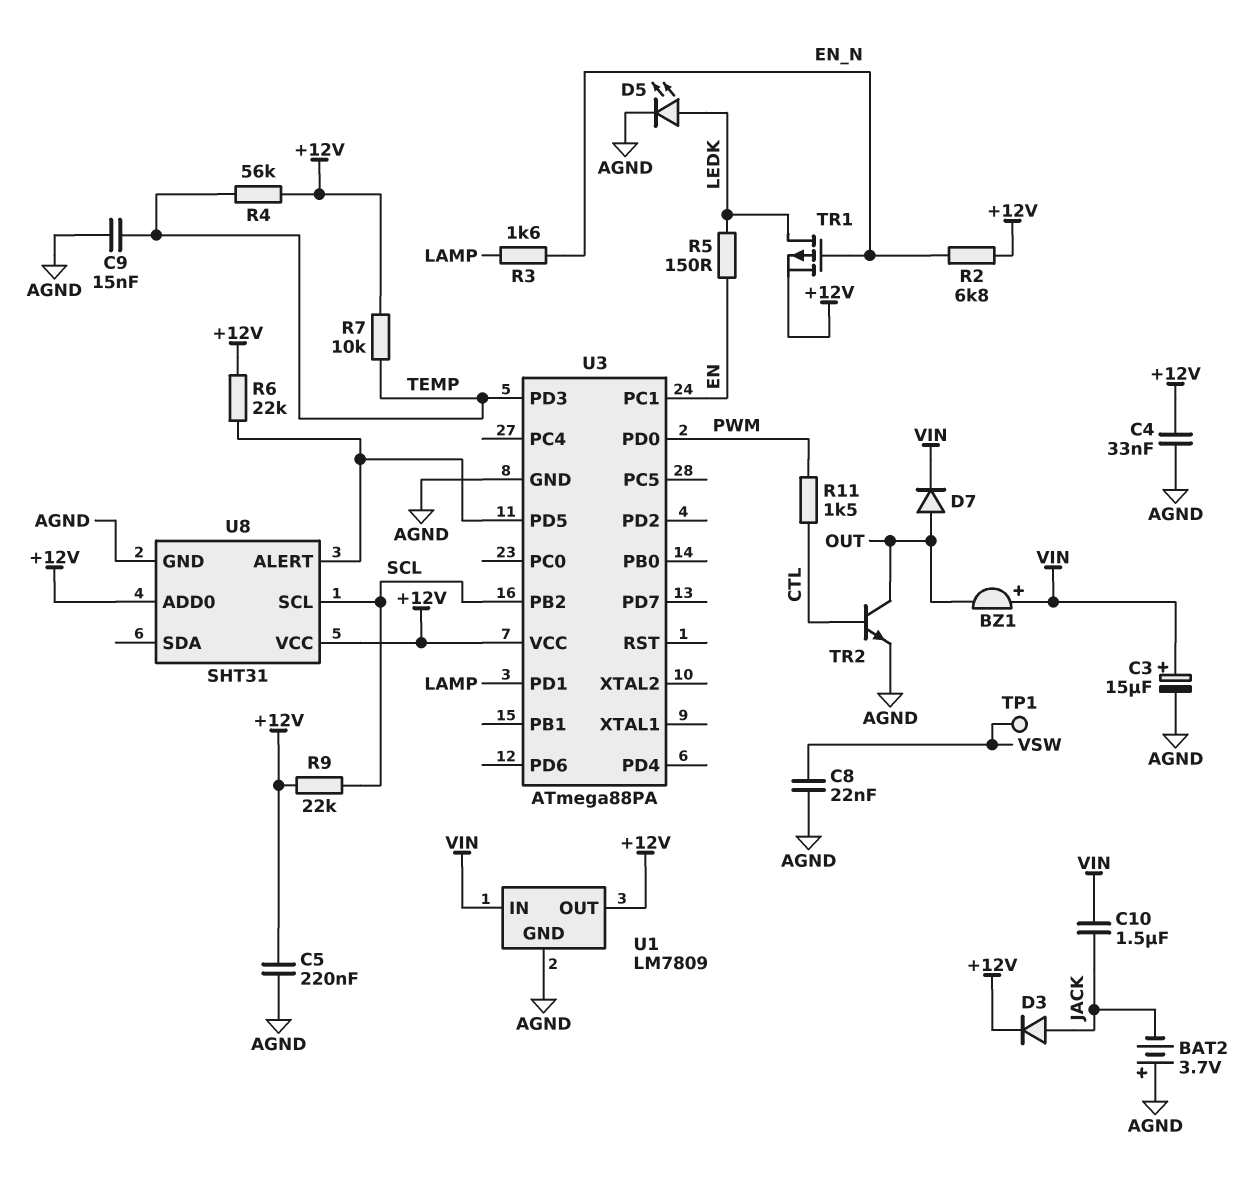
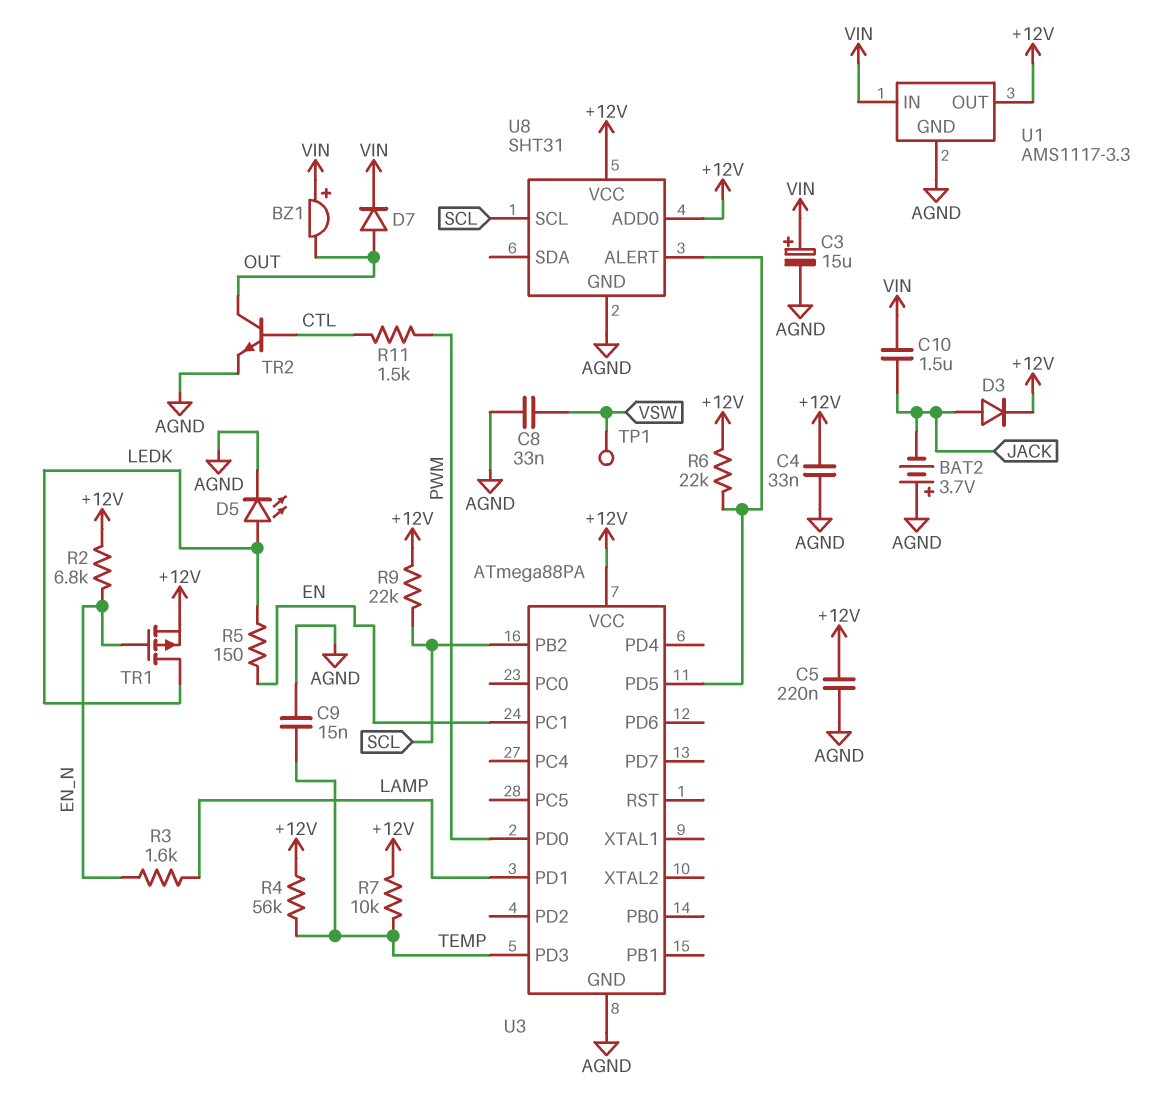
C8: 22nF (AGND, VSW) -> 33nF (AGND, VSW)
U1: LM7809 -> AMS1117-3.3

